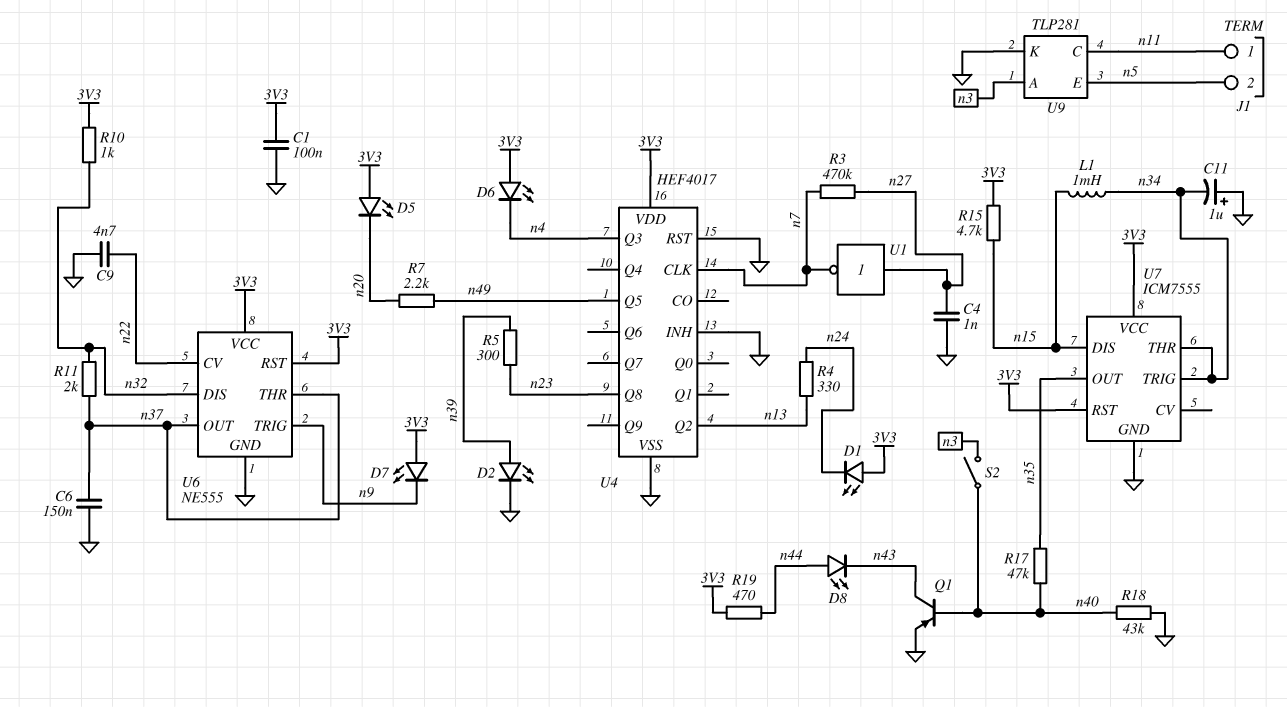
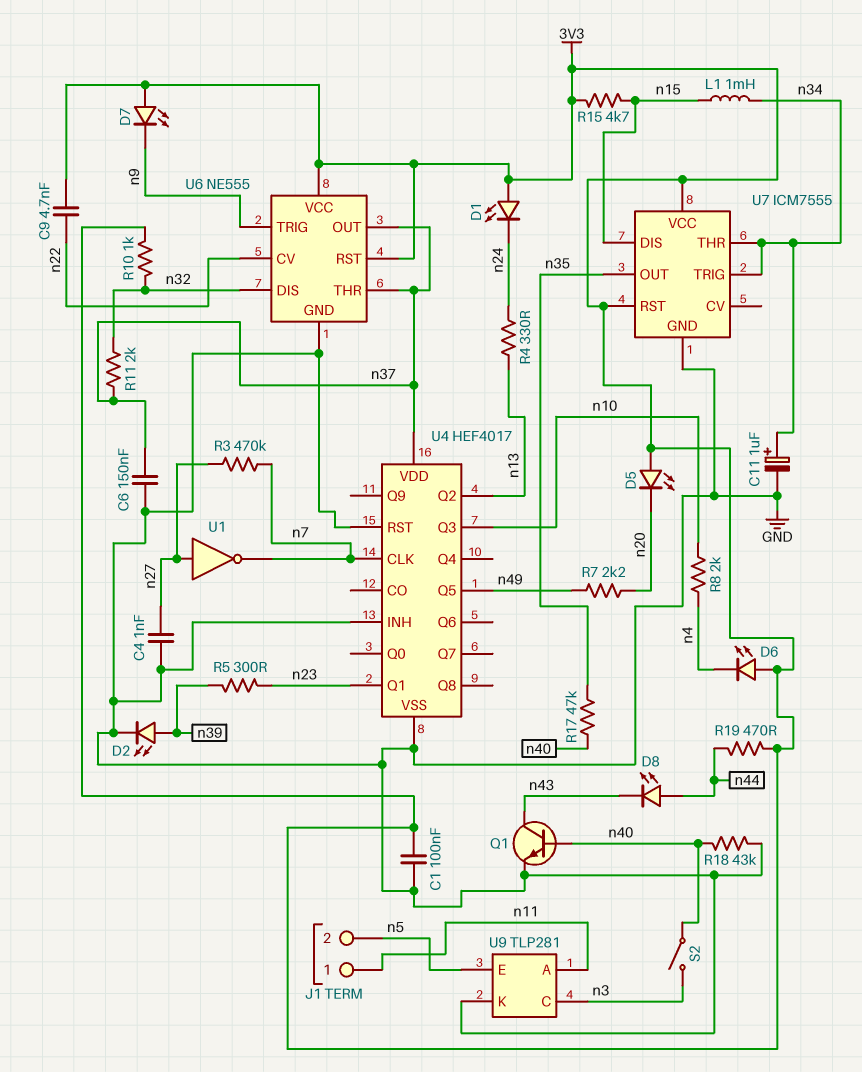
C9: 4.7nF (GND, n22) -> 4.7nF (3V3, n22)
C11: 1uF (plus GND, minus n34) -> 1uF (plus n34, minus GND)
Q1: PNP (B n40, C n43, E GND) -> NPN (B n40, C n43, E GND)
R8: none -> 2k (n4, n10)
U4 pin Q1: none -> n23
U4 pin Q3: n4 -> n10
U4 pin Q8: n23 -> none
U4 pin VDD: 3V3 -> n37
U9 pin A: n3 -> n11
U9 pin C: n11 -> n3

